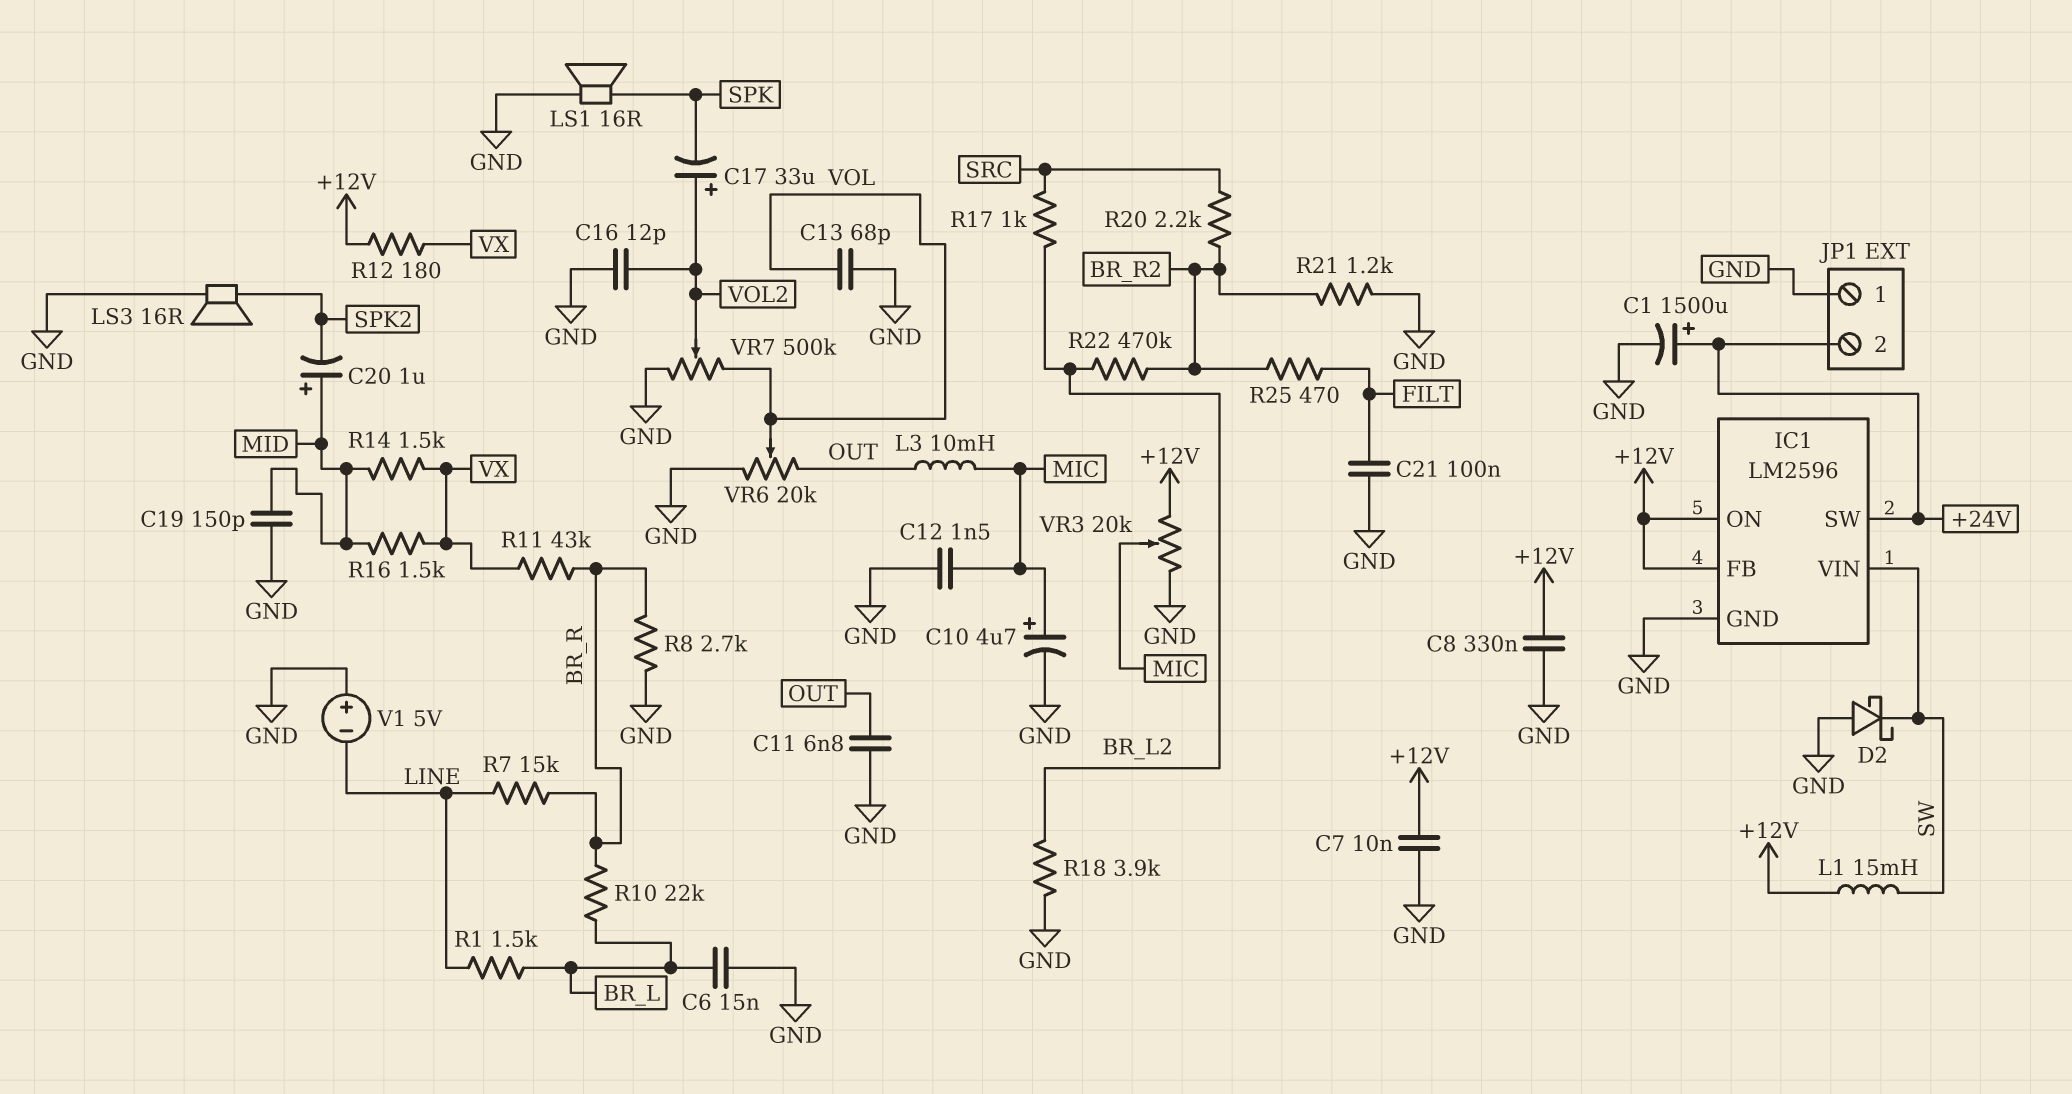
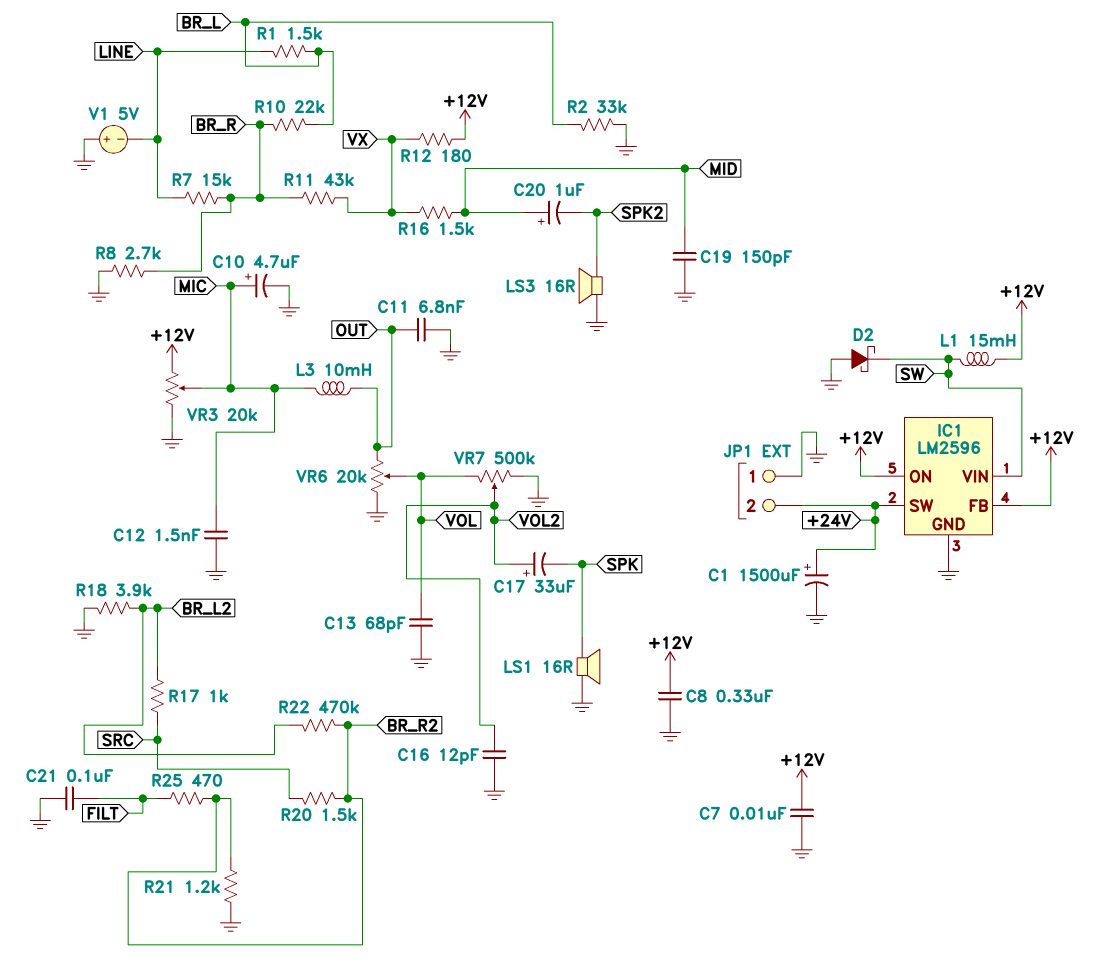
C6: 15nF (BR_L, GND) -> none
R2: none -> 33k (BR_L, GND)
R14: 1.5k (MID, VX) -> none
R20: 2.2k (BR_R2, SRC) -> 1.5k (BR_R2, SRC)

